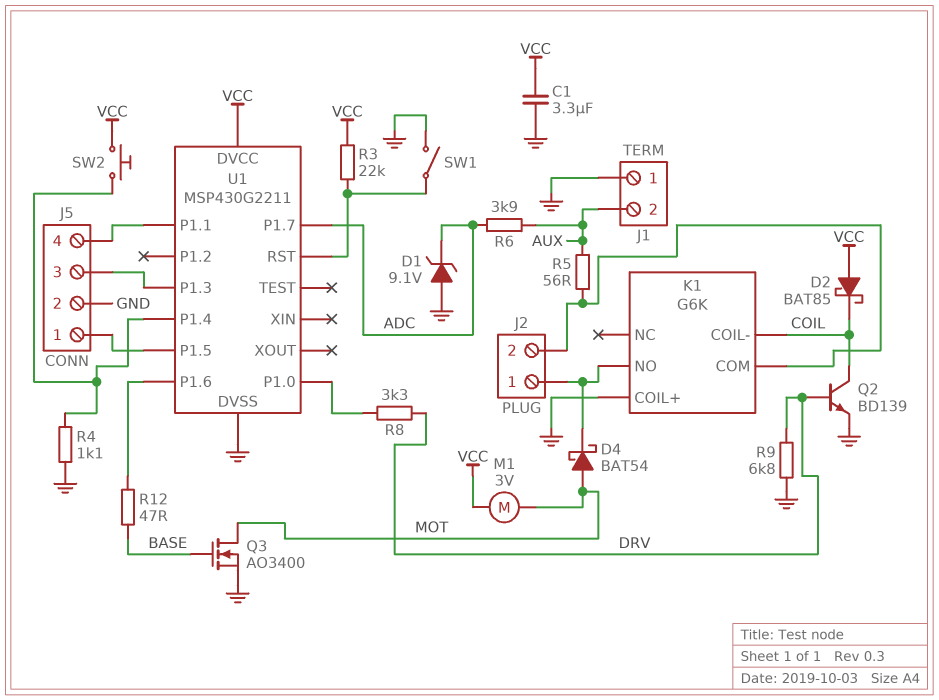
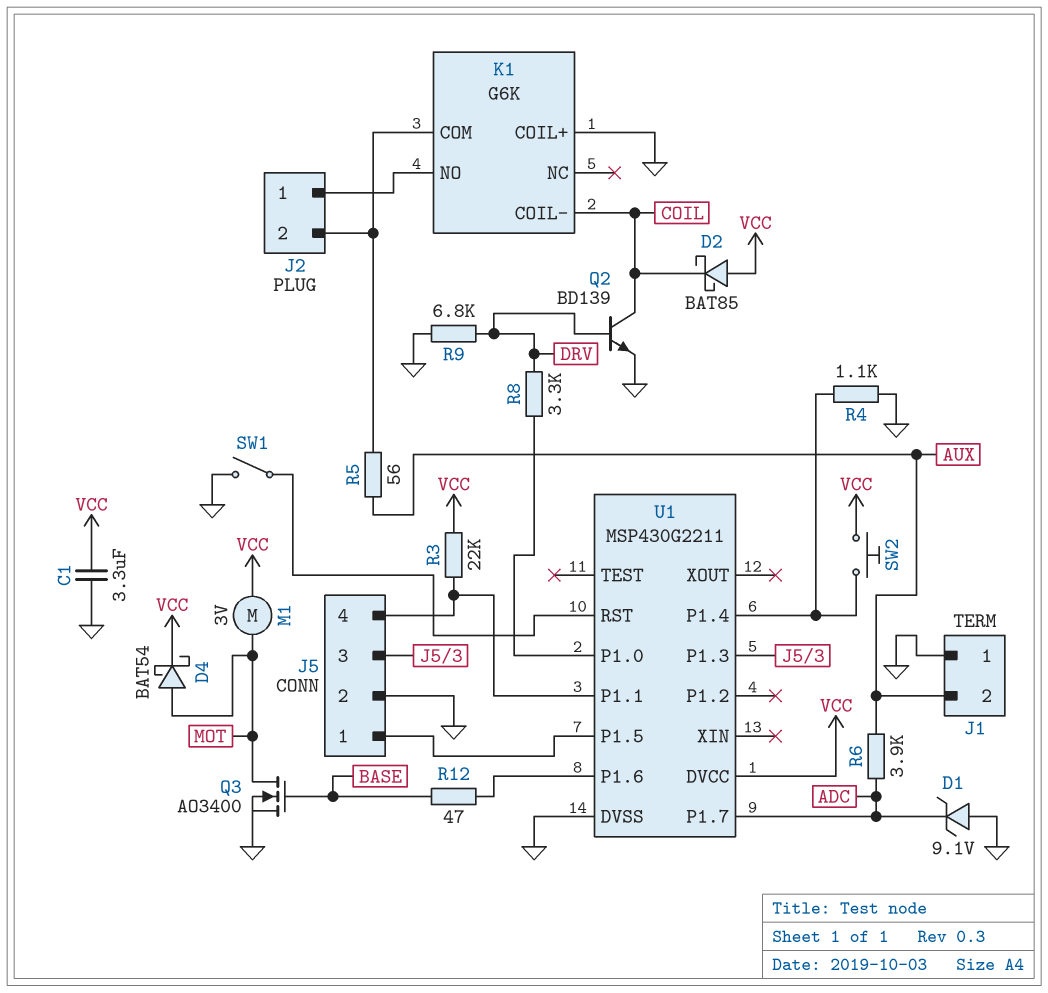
D4: schottky BAT54 (A MOT, K J2/1) -> schottky BAT54 (A MOT, K VCC)
R3: 22k (U1/RST, VCC) -> 22k (J5/4, VCC)

